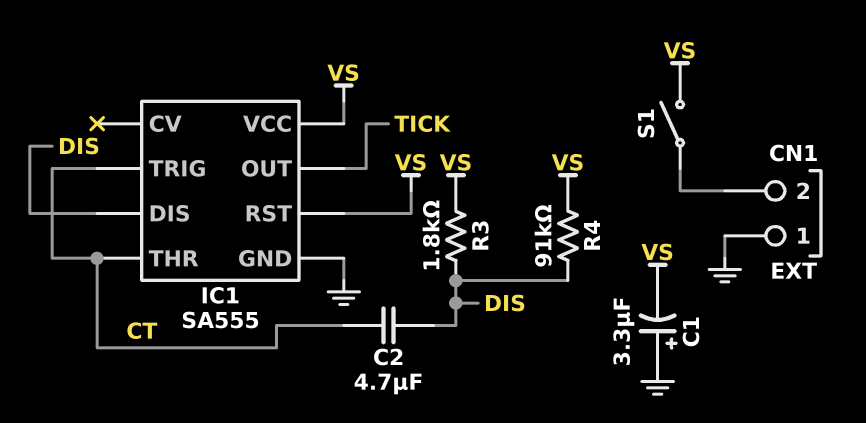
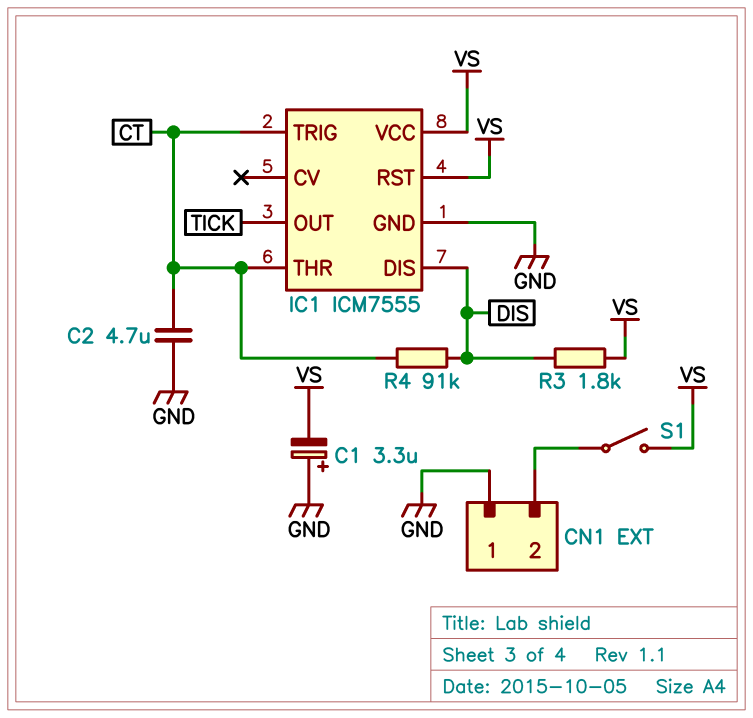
C2: 4.7uF (CT, DIS) -> 4.7uF (CT, GND)
IC1: SA555 -> ICM7555
R4: 91k (DIS, VS) -> 91k (CT, DIS)

